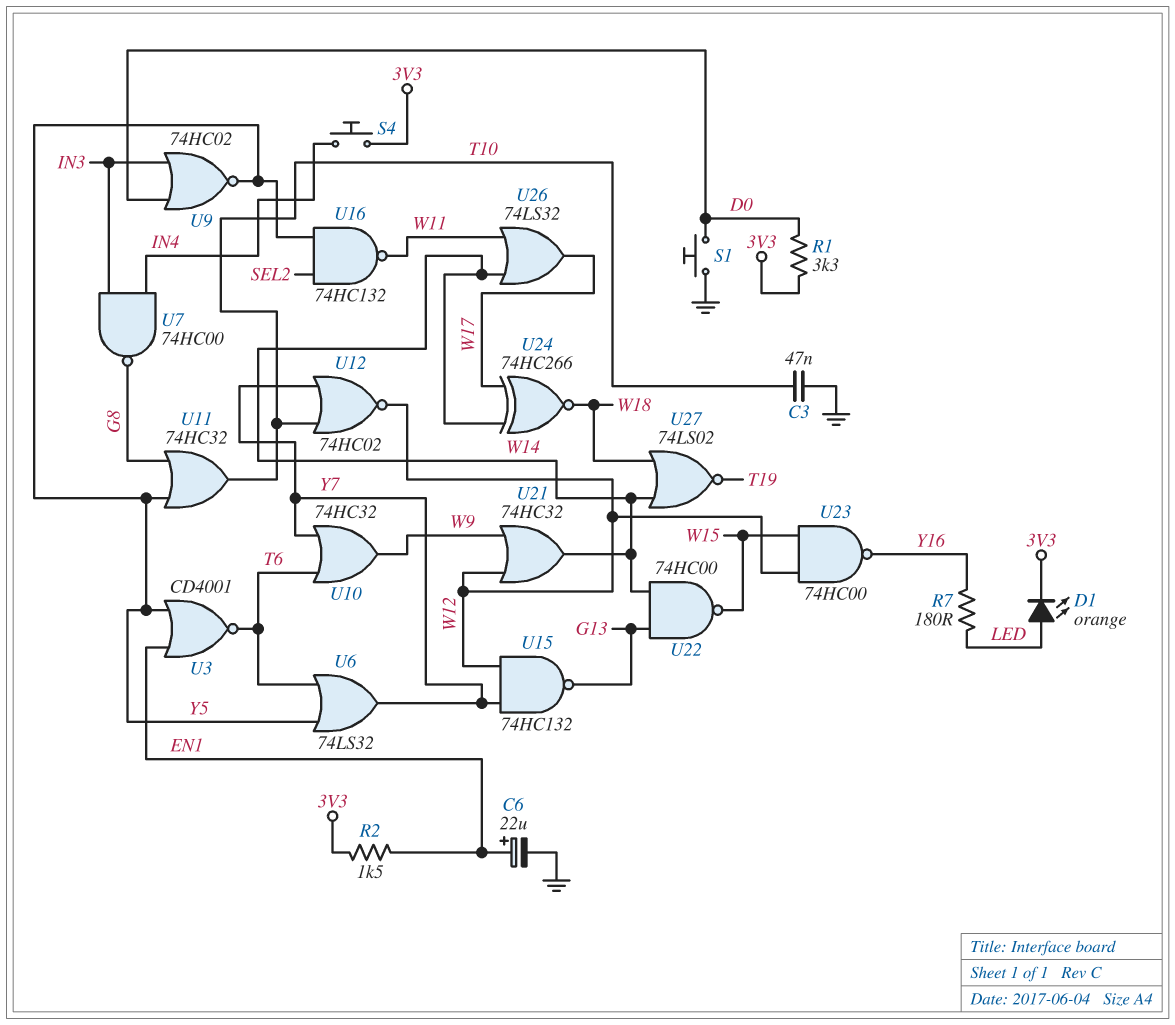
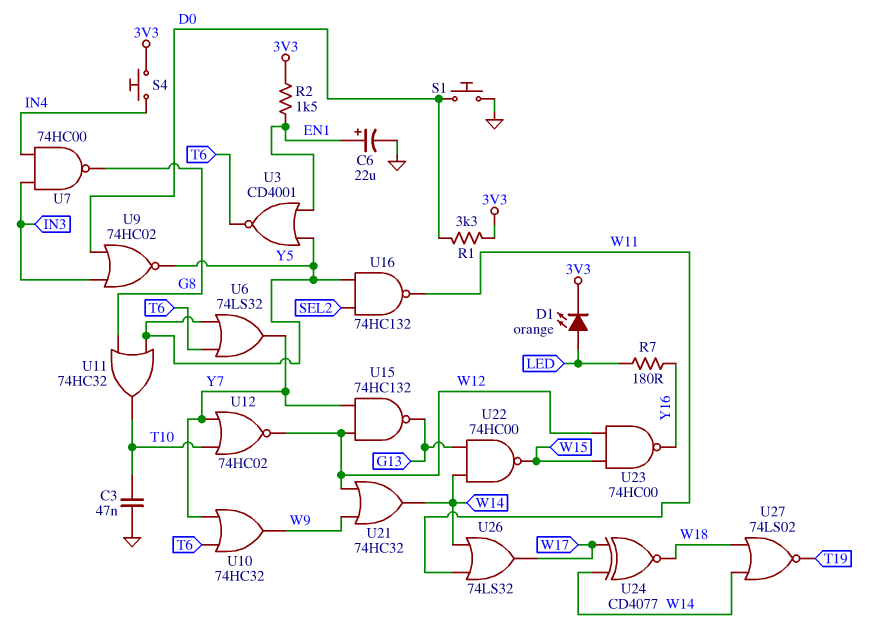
U24: XNOR 74HC266 (in W14, in W17, out W18) -> XNOR CD4077 (in W14, in W17, out W18)

